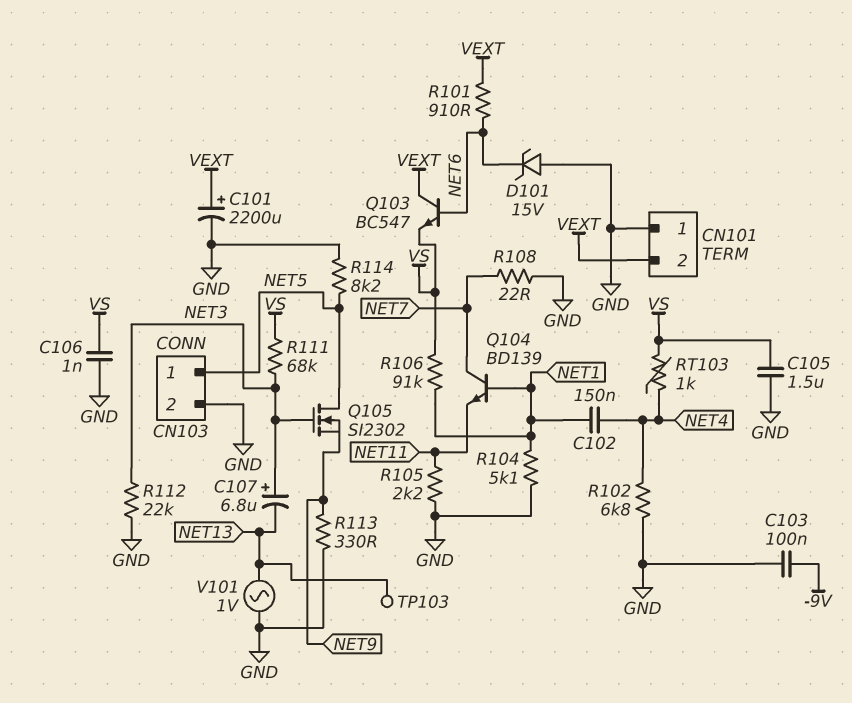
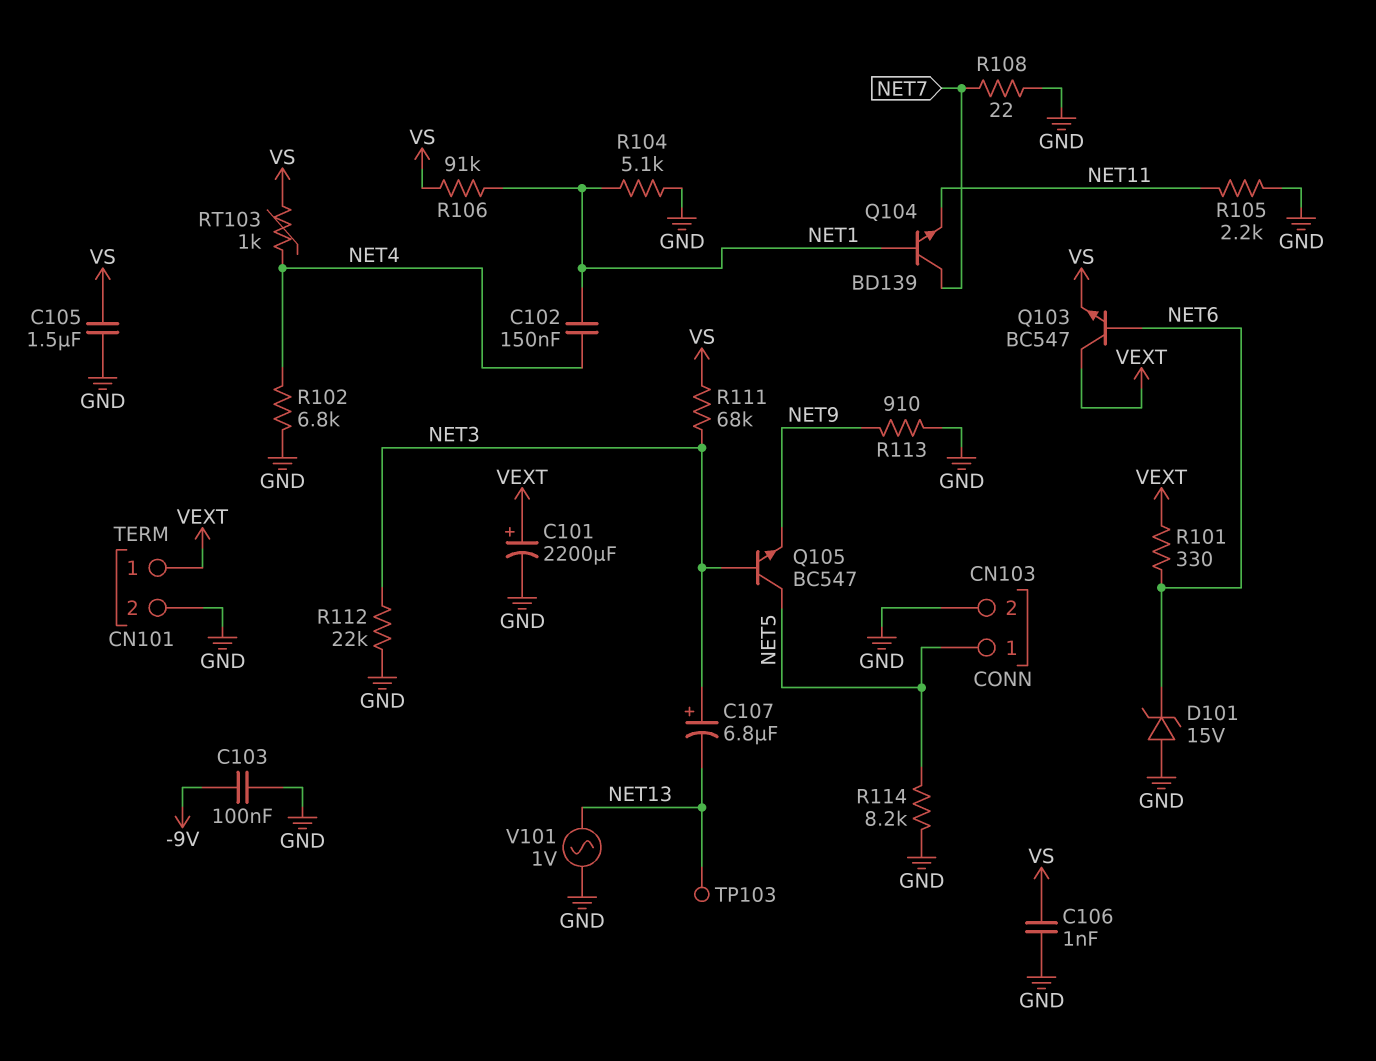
CN101 pin 1: GND -> VEXT
CN101 pin 2: VEXT -> GND
Q105: NMOS SI2302 (G NET3, D NET5, S NET9) -> NPN BC547 (B NET3, C NET5, E NET9)
R101: 910 (NET6, VEXT) -> 330 (NET6, VEXT)
R113: 330 (GND, NET9) -> 910 (GND, NET9)

